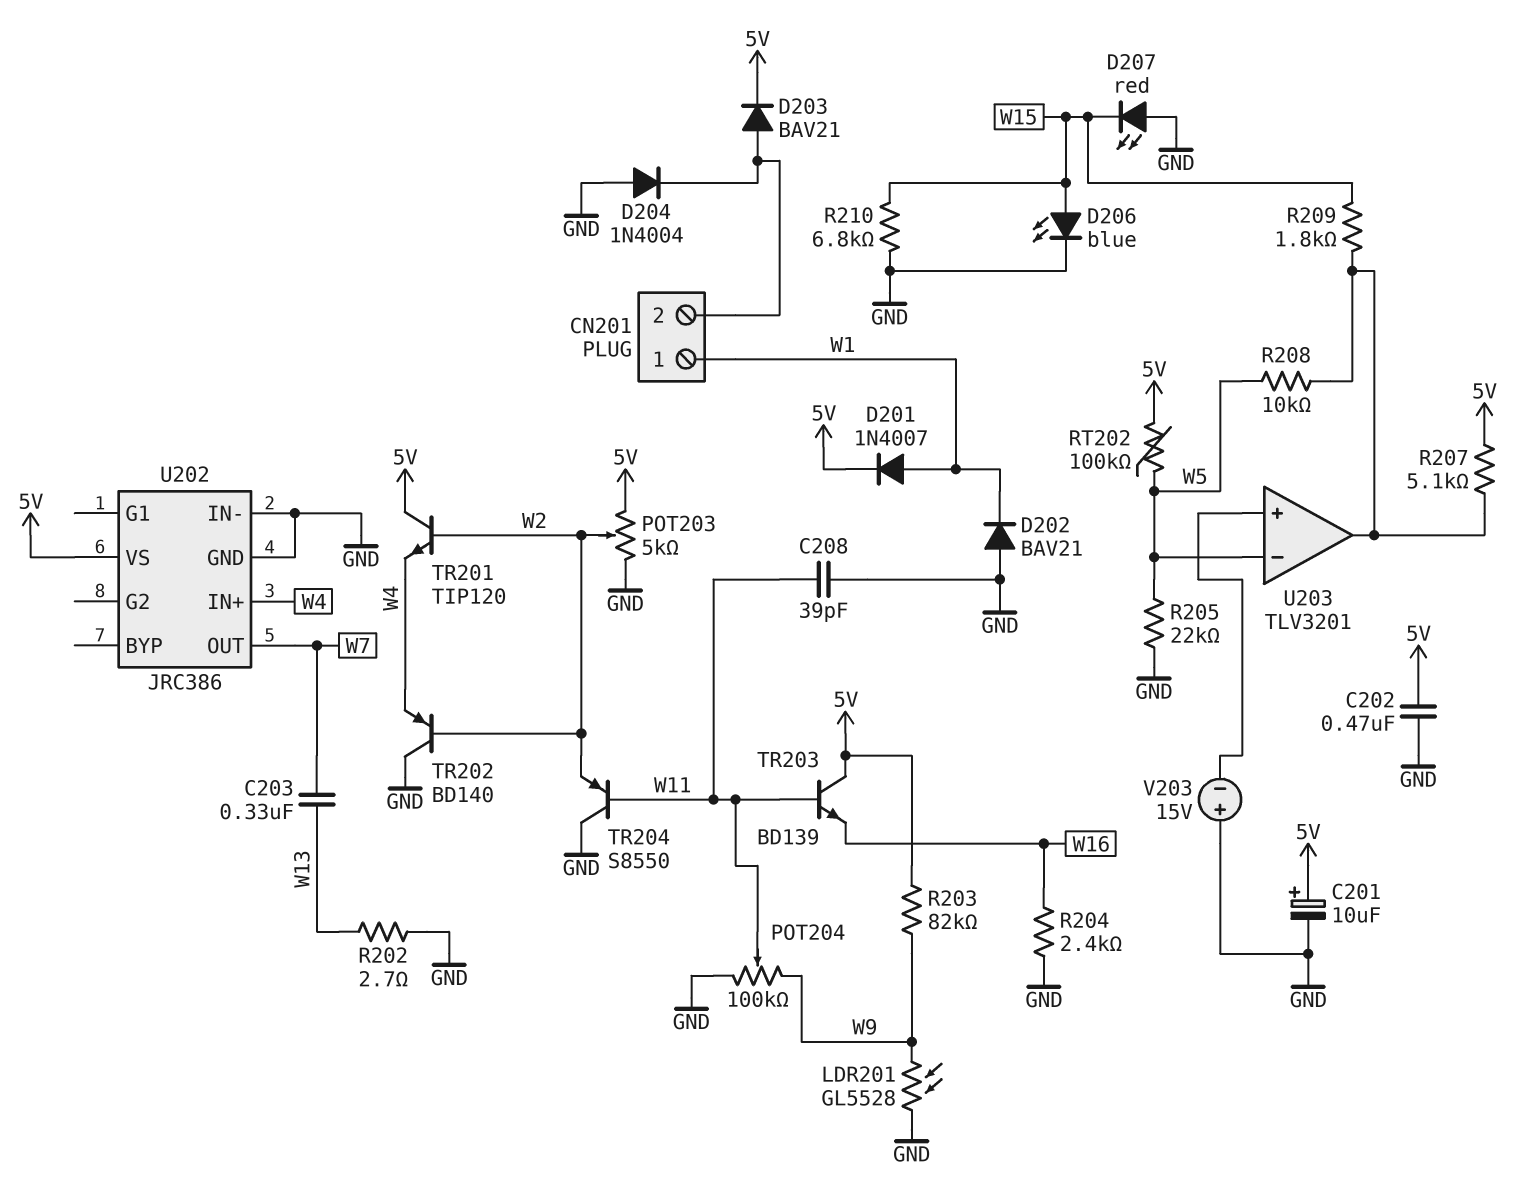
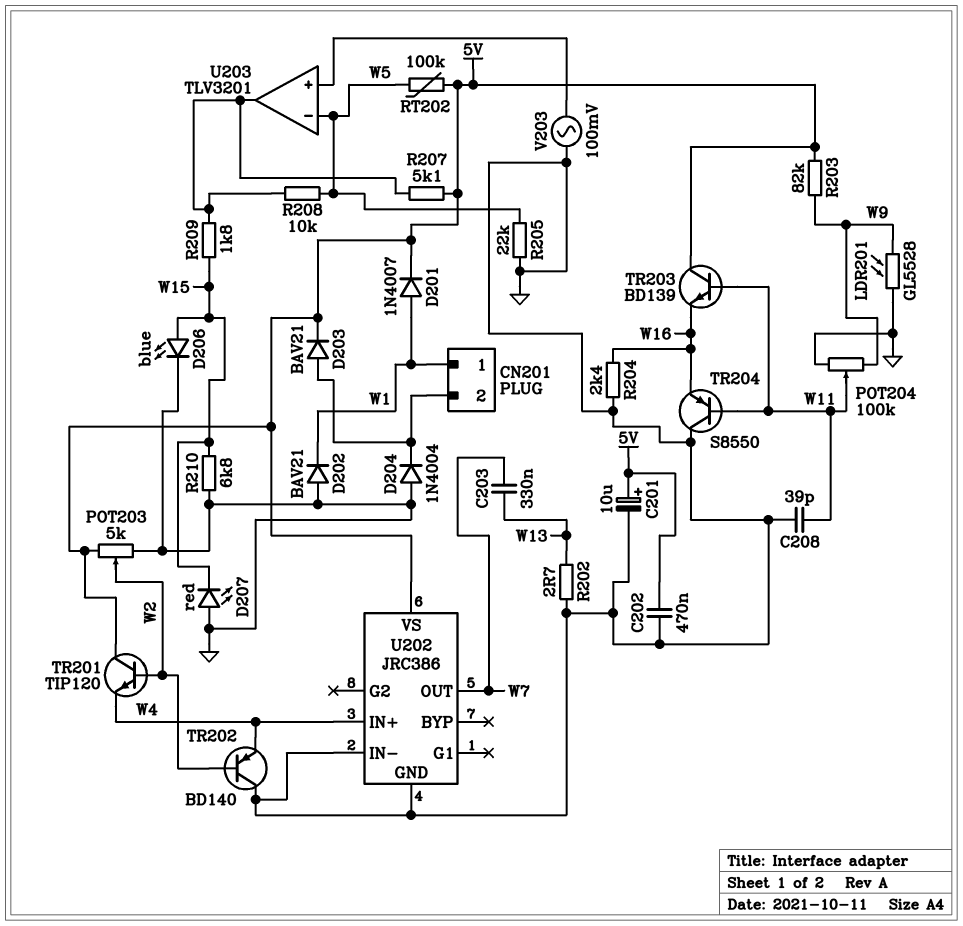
TR204: PNP S8550 (B W11, C GND, E W2) -> PNP S8550 (B W11, C GND, E W16)
V203: 15V (plus GND, minus U203/in+) -> AC 100mV (GND, U203/in+)

